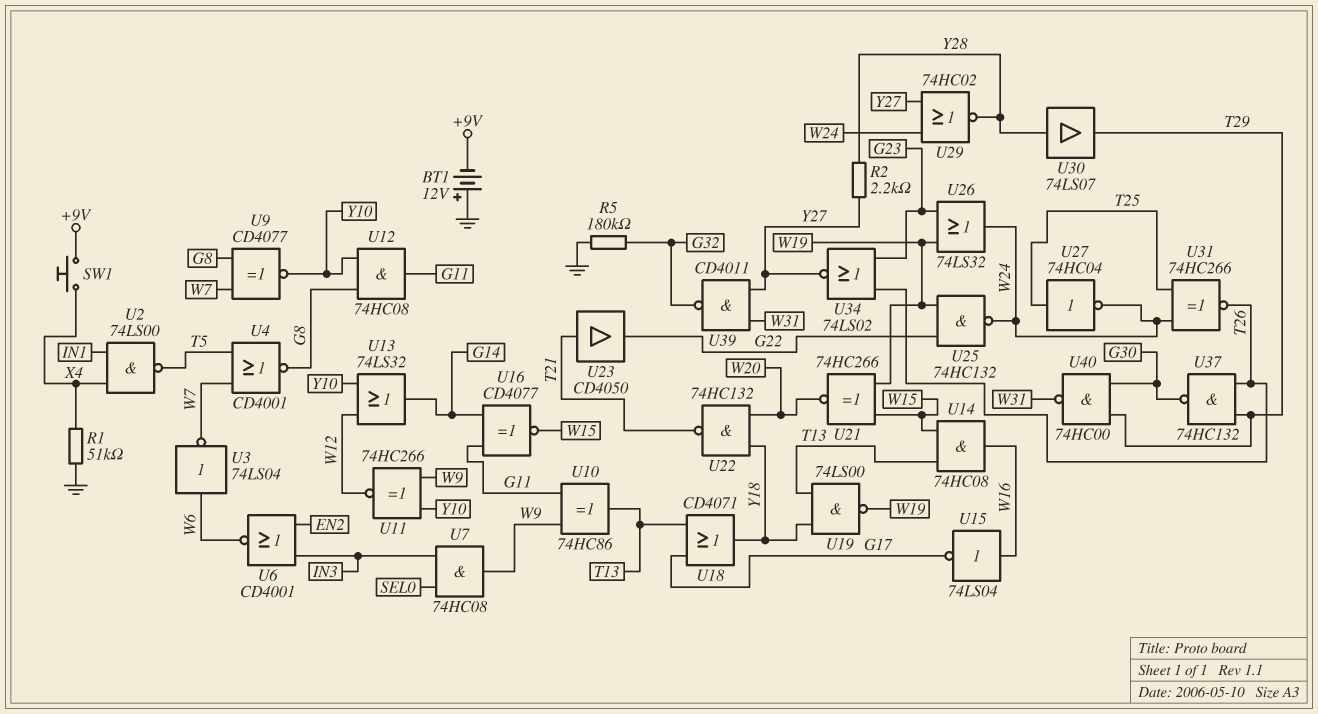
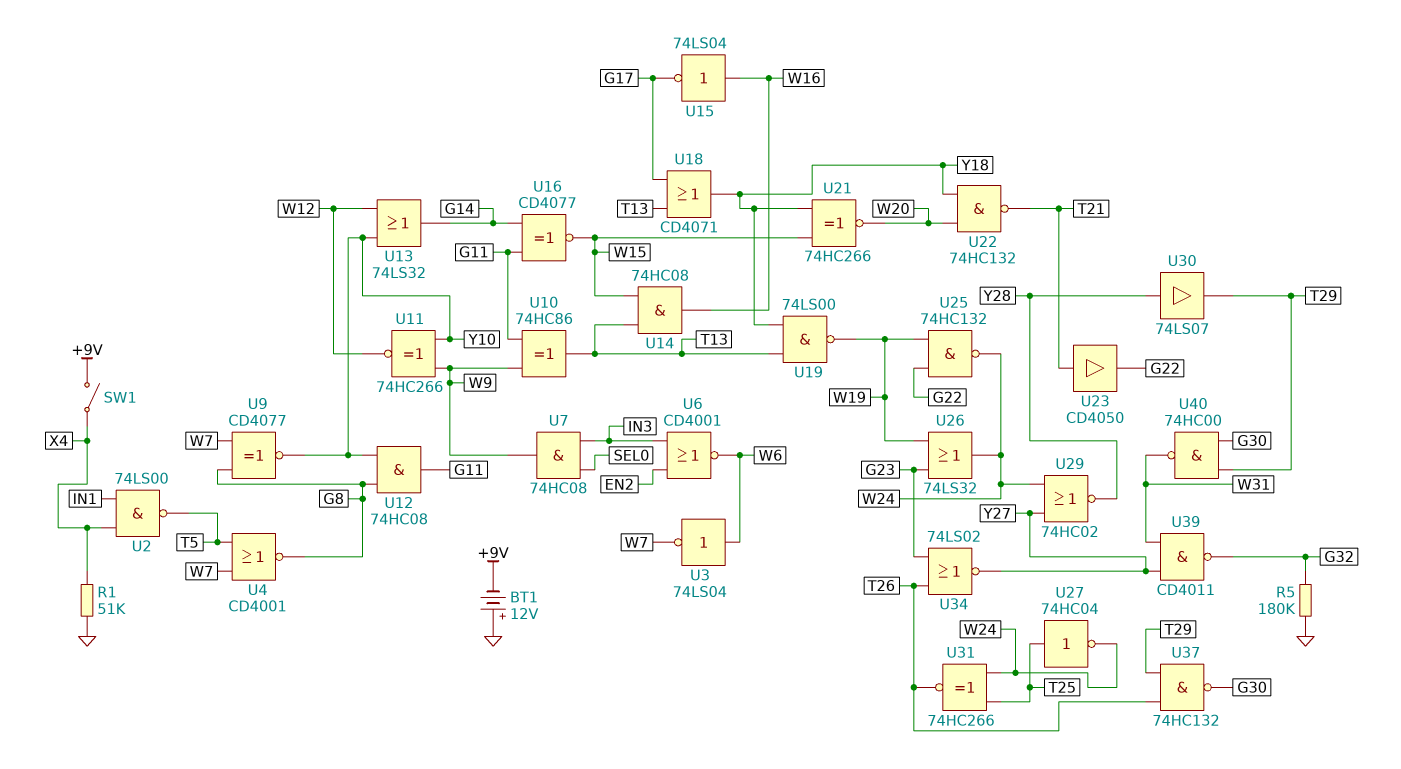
R2: 2.2k (Y27, Y28) -> none
SW1: button (+9V, X4) -> switch (+9V, X4)
U21: XNOR 74HC266 (in W15, in W19, out W20) -> XNOR 74HC266 (in W15, in Y18, out W20)

